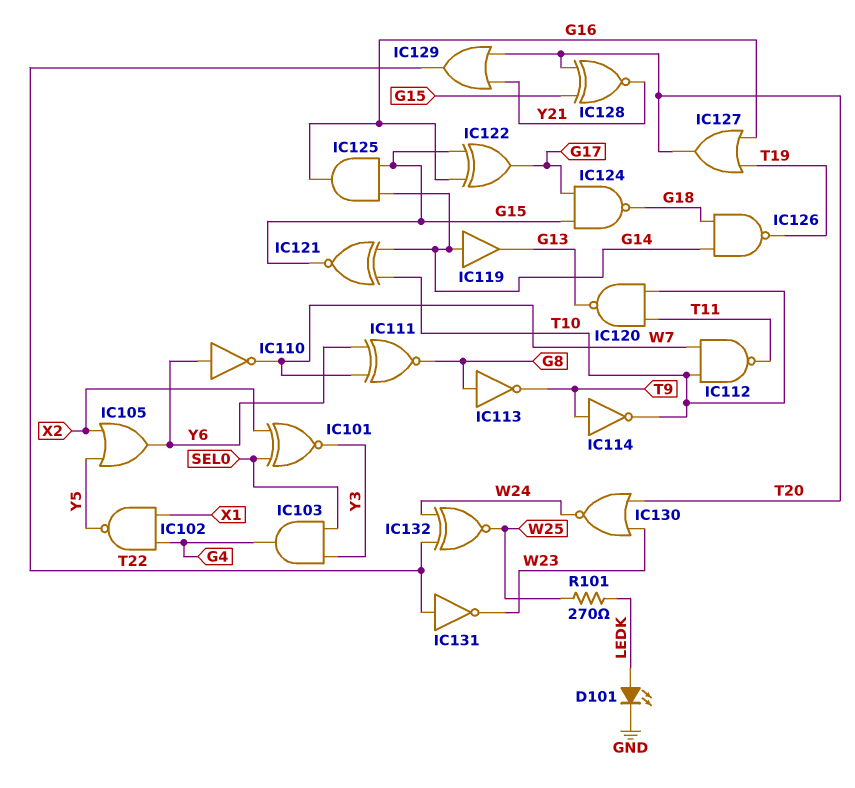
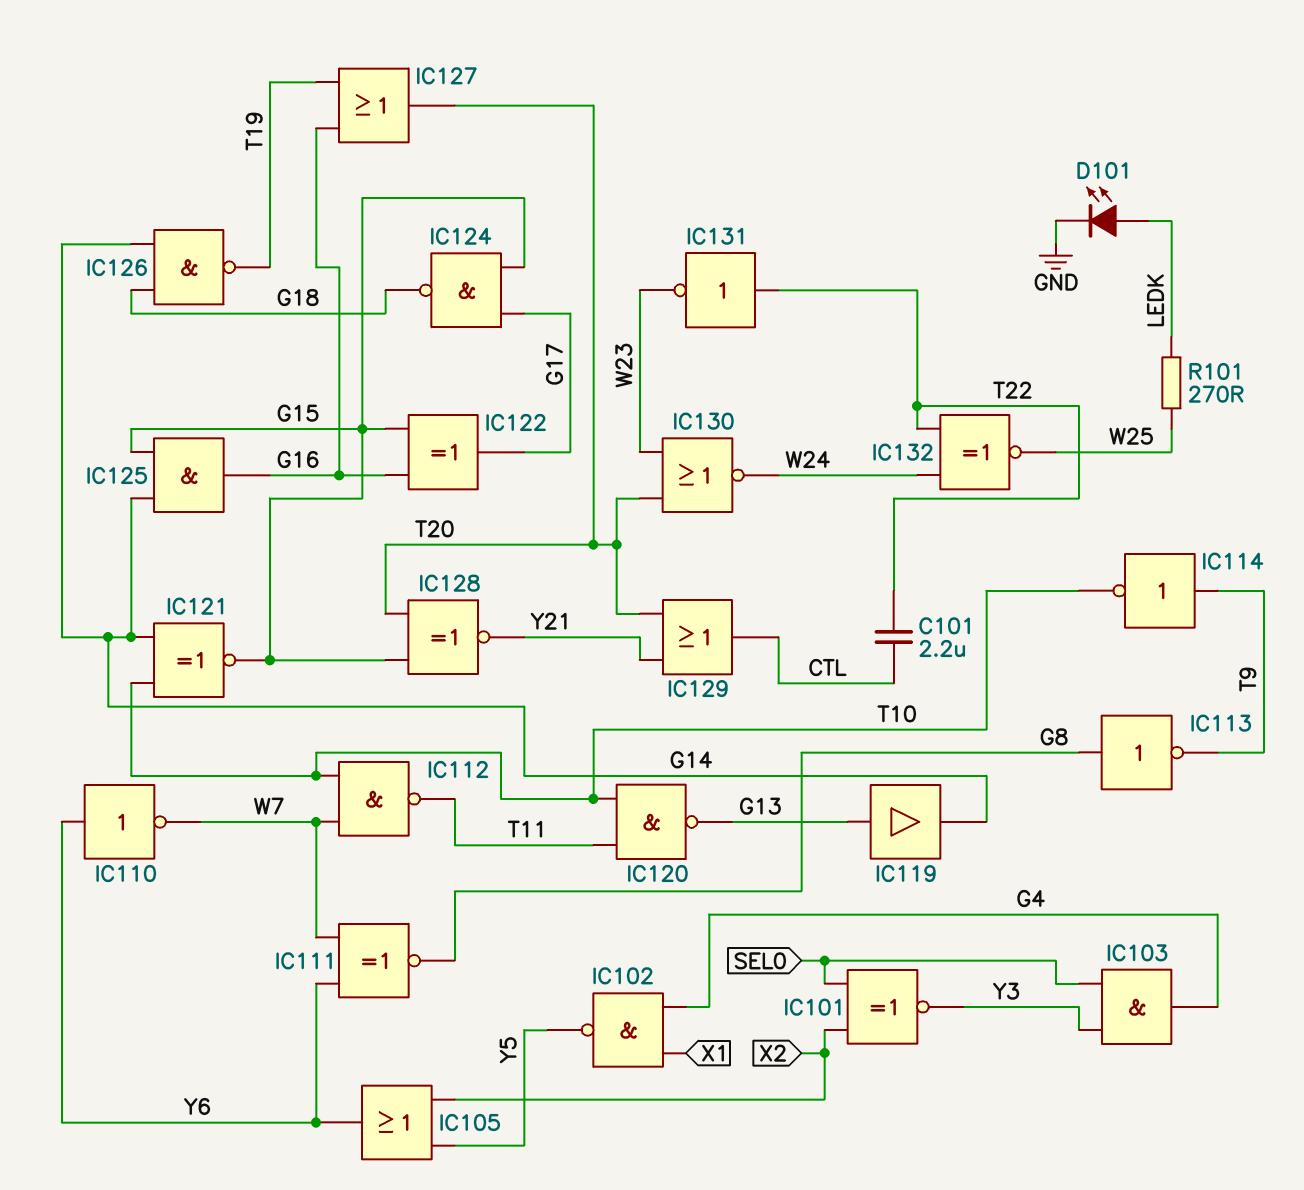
C101: none -> 2.2uF (CTL, T22)
IC119: buffer (in G14, out G13) -> buffer (in G13, out G14)
IC129: OR (in T20, in Y21, out T22) -> OR (in T20, in Y21, out CTL)

